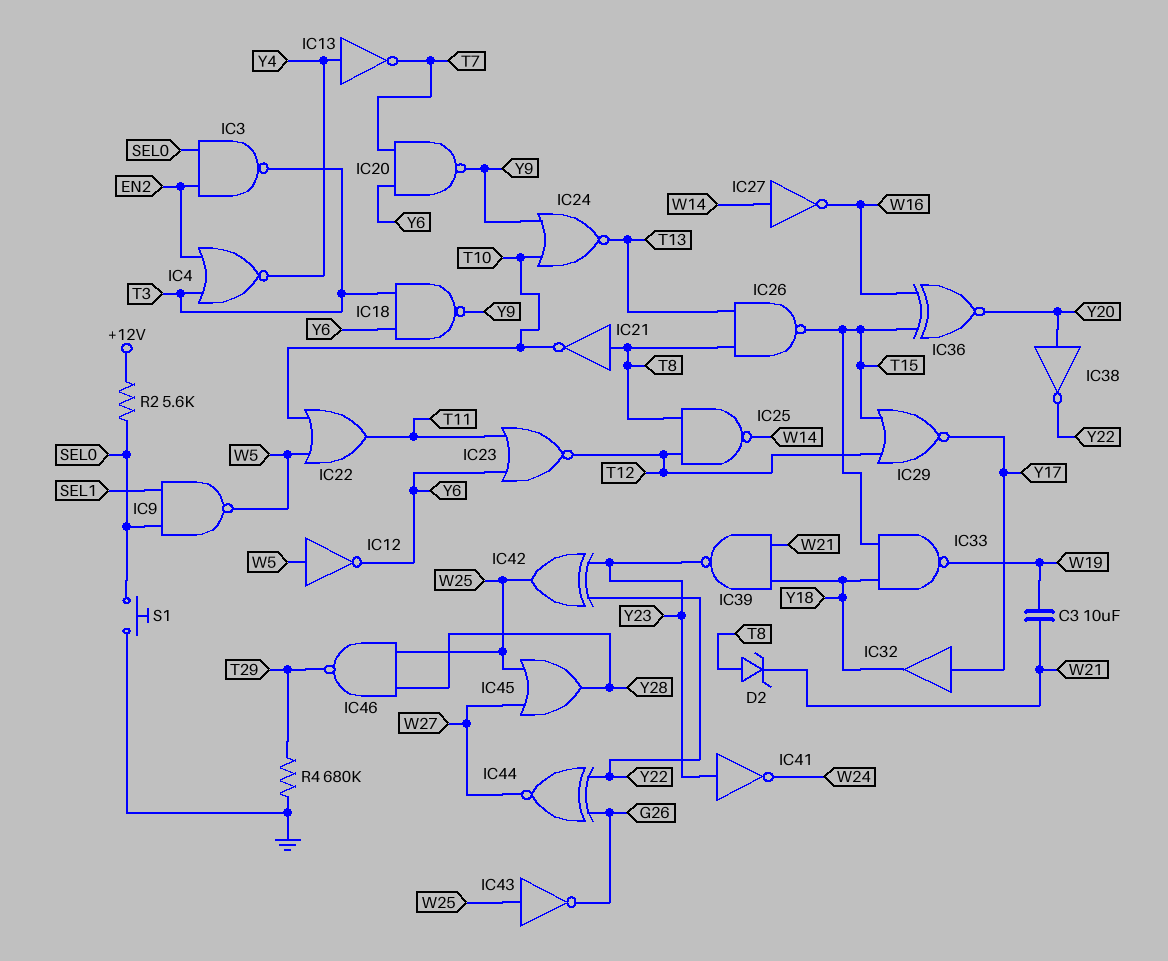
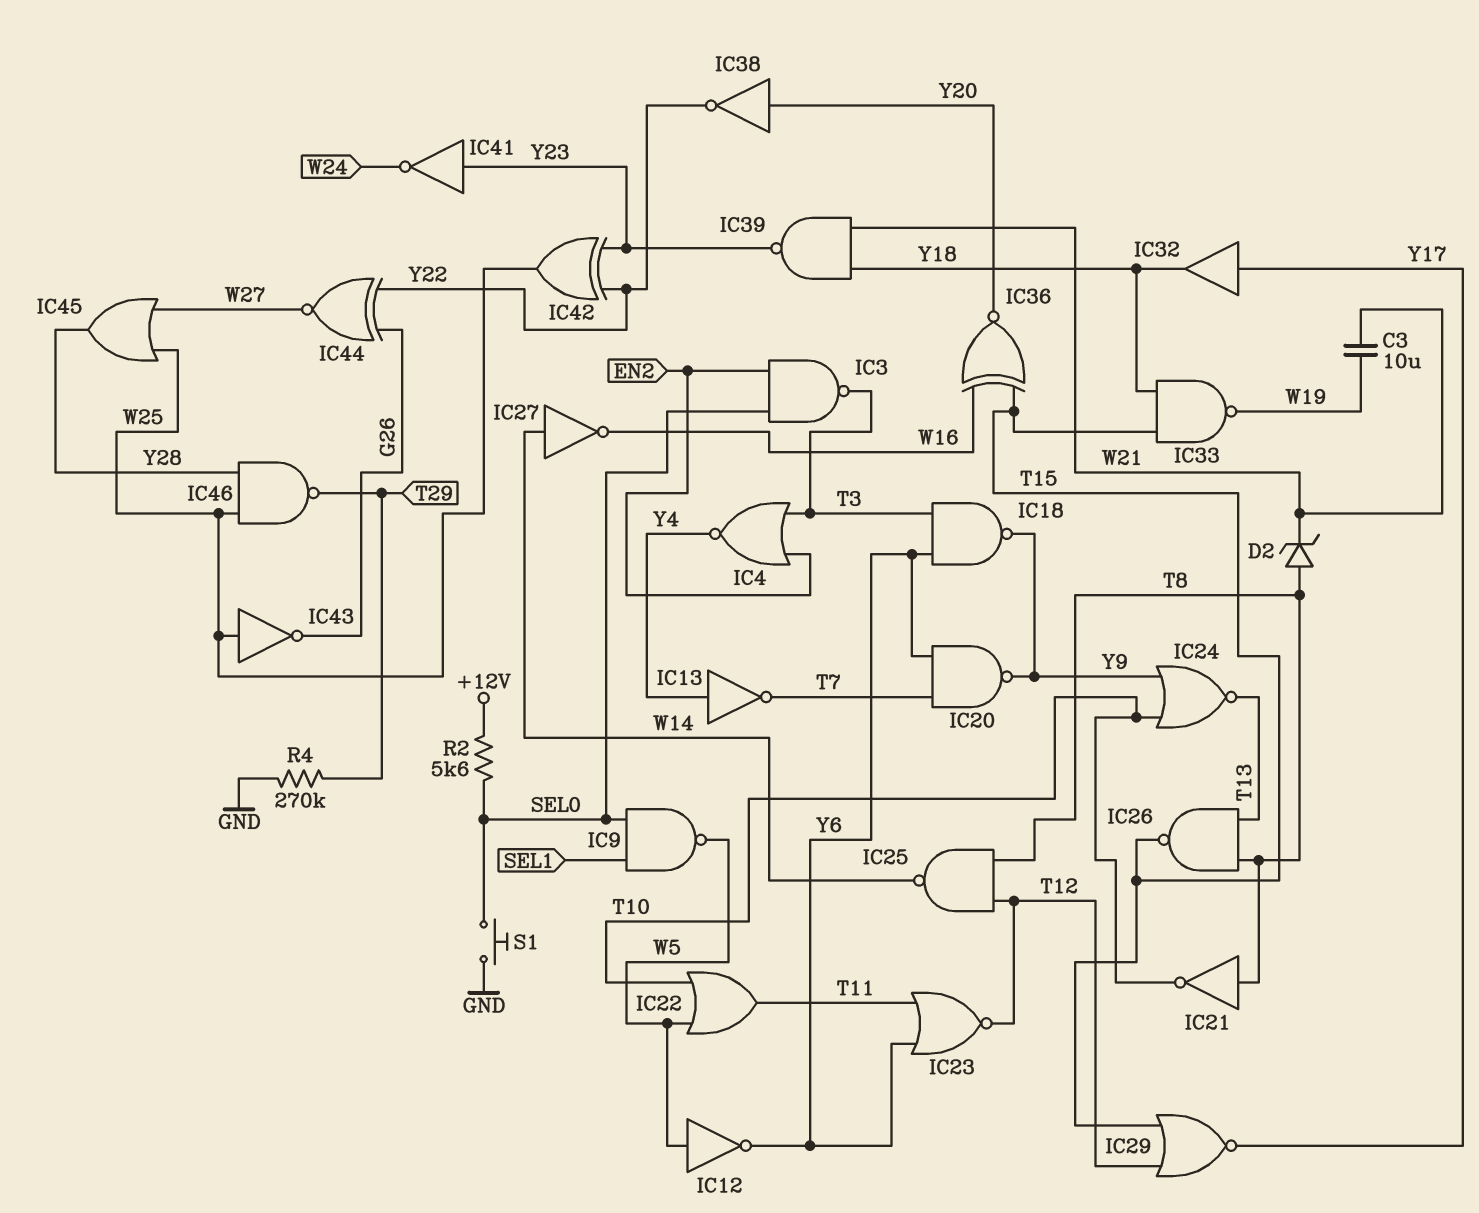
R4: 680k (GND, T29) -> 270k (GND, T29)

